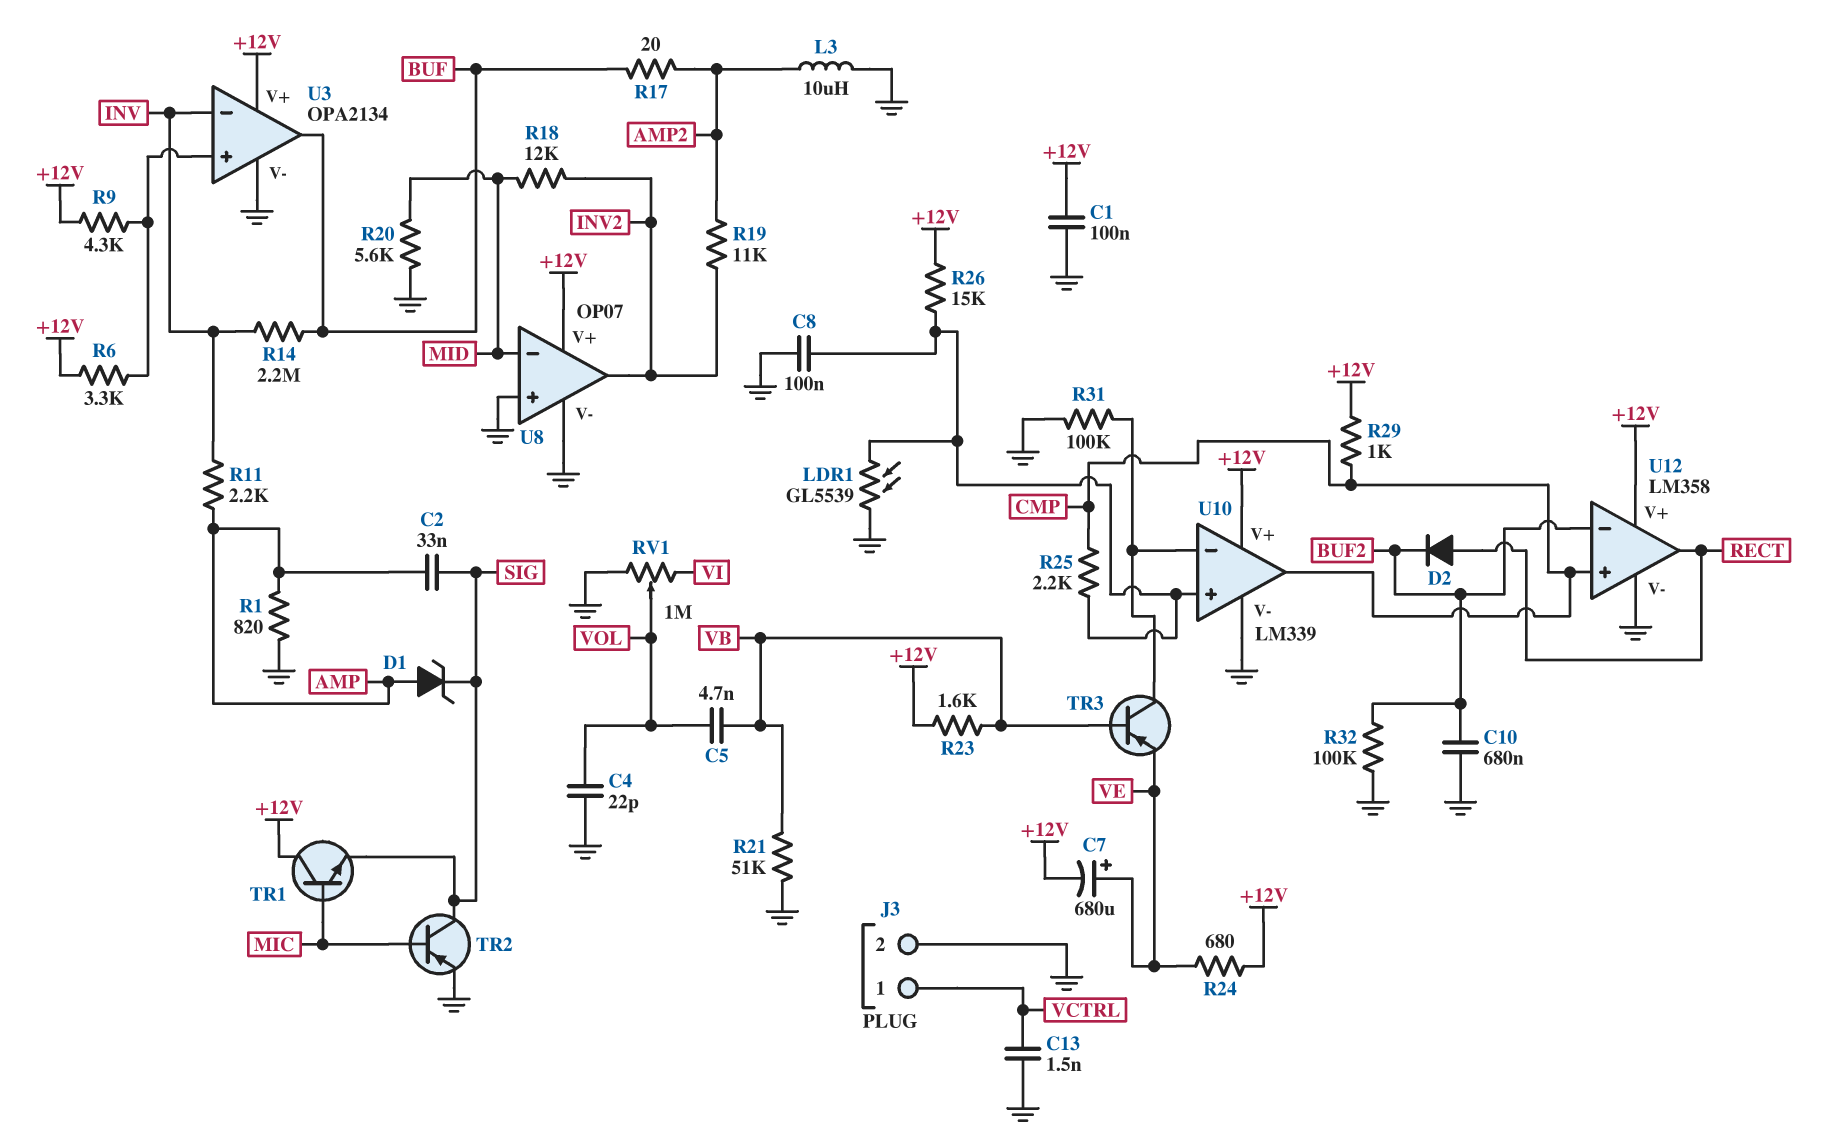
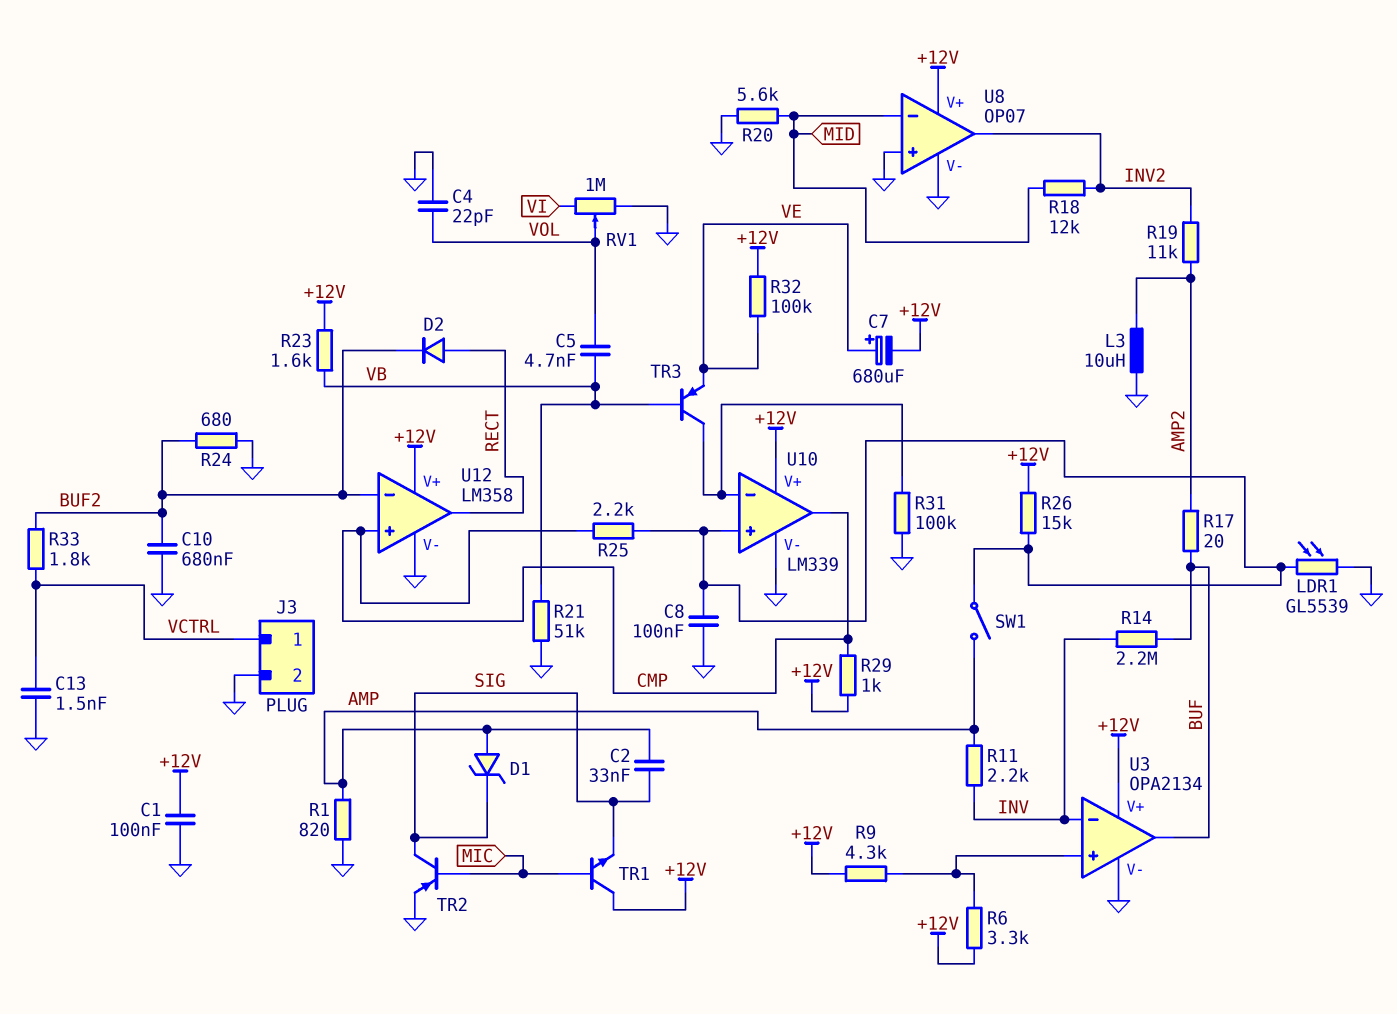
R24: 680 (+12V, VE) -> 680 (BUF2, GND)
R32: 100k (BUF2, GND) -> 100k (+12V, VE)
R33: none -> 1.8k (BUF2, VCTRL)
SW1: none -> switch (AMP, U10/in+)

